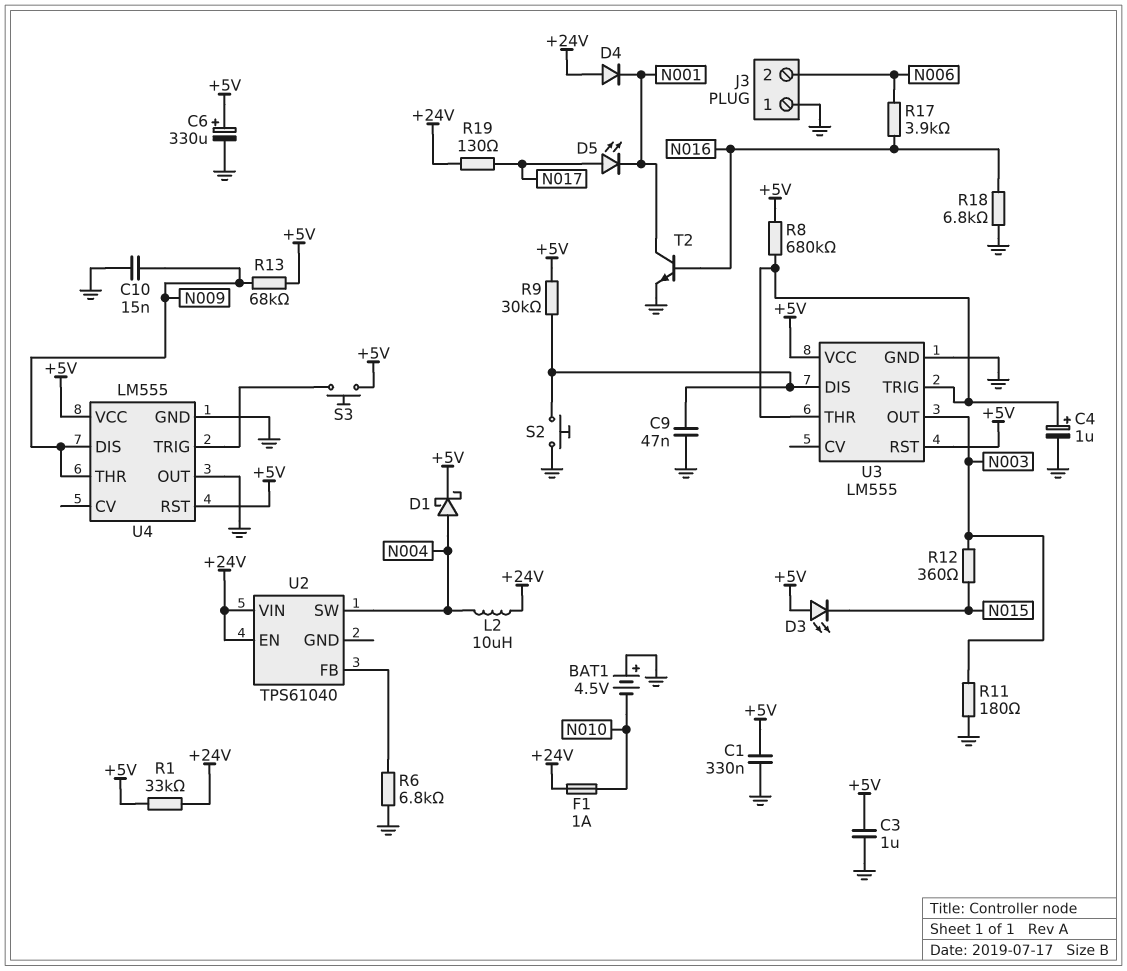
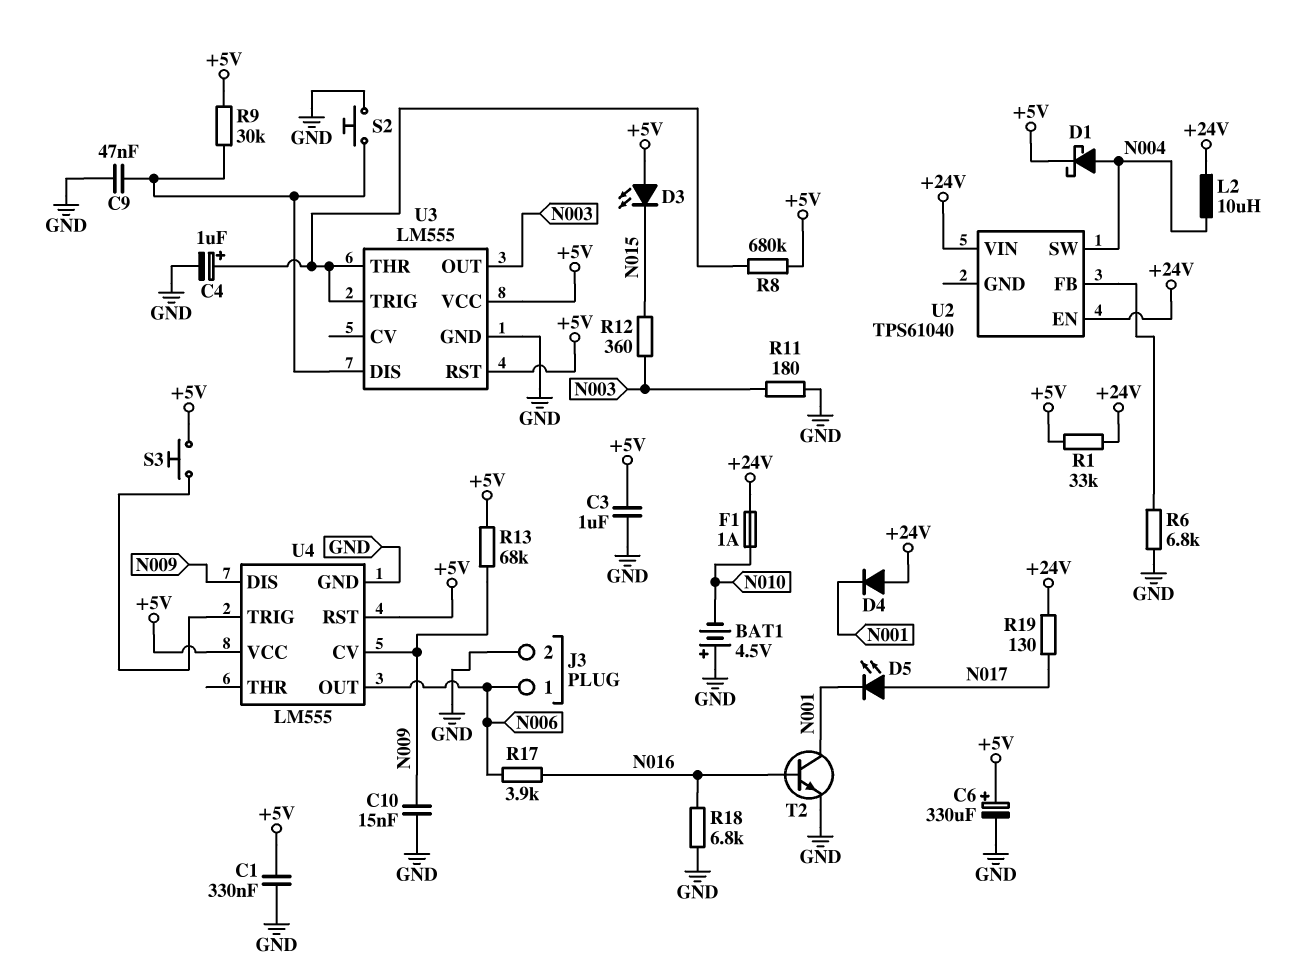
J3 pin 1: GND -> N006
J3 pin 2: N006 -> GND
U4 pin CV: none -> N009
U4 pin OUT: GND -> N006
U4 pin THR: N009 -> none

